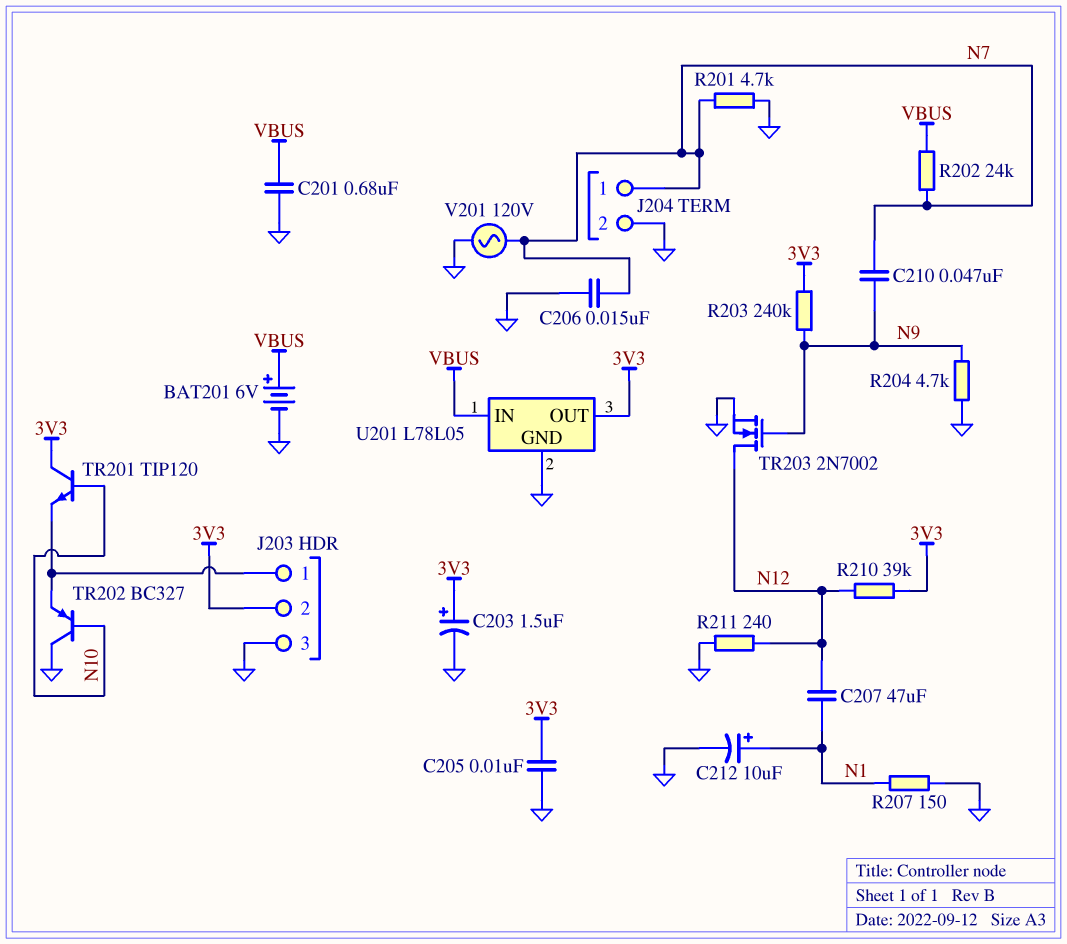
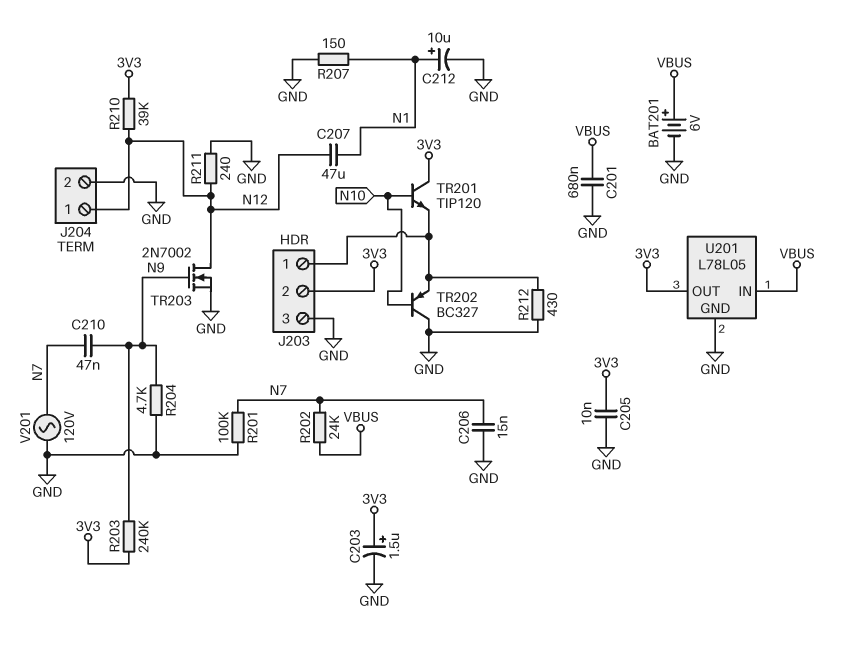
J204 pin 1: N7 -> N12
R201: 4.7k (GND, N7) -> 100k (GND, N7)
R212: none -> 430 (GND, J203/1)

